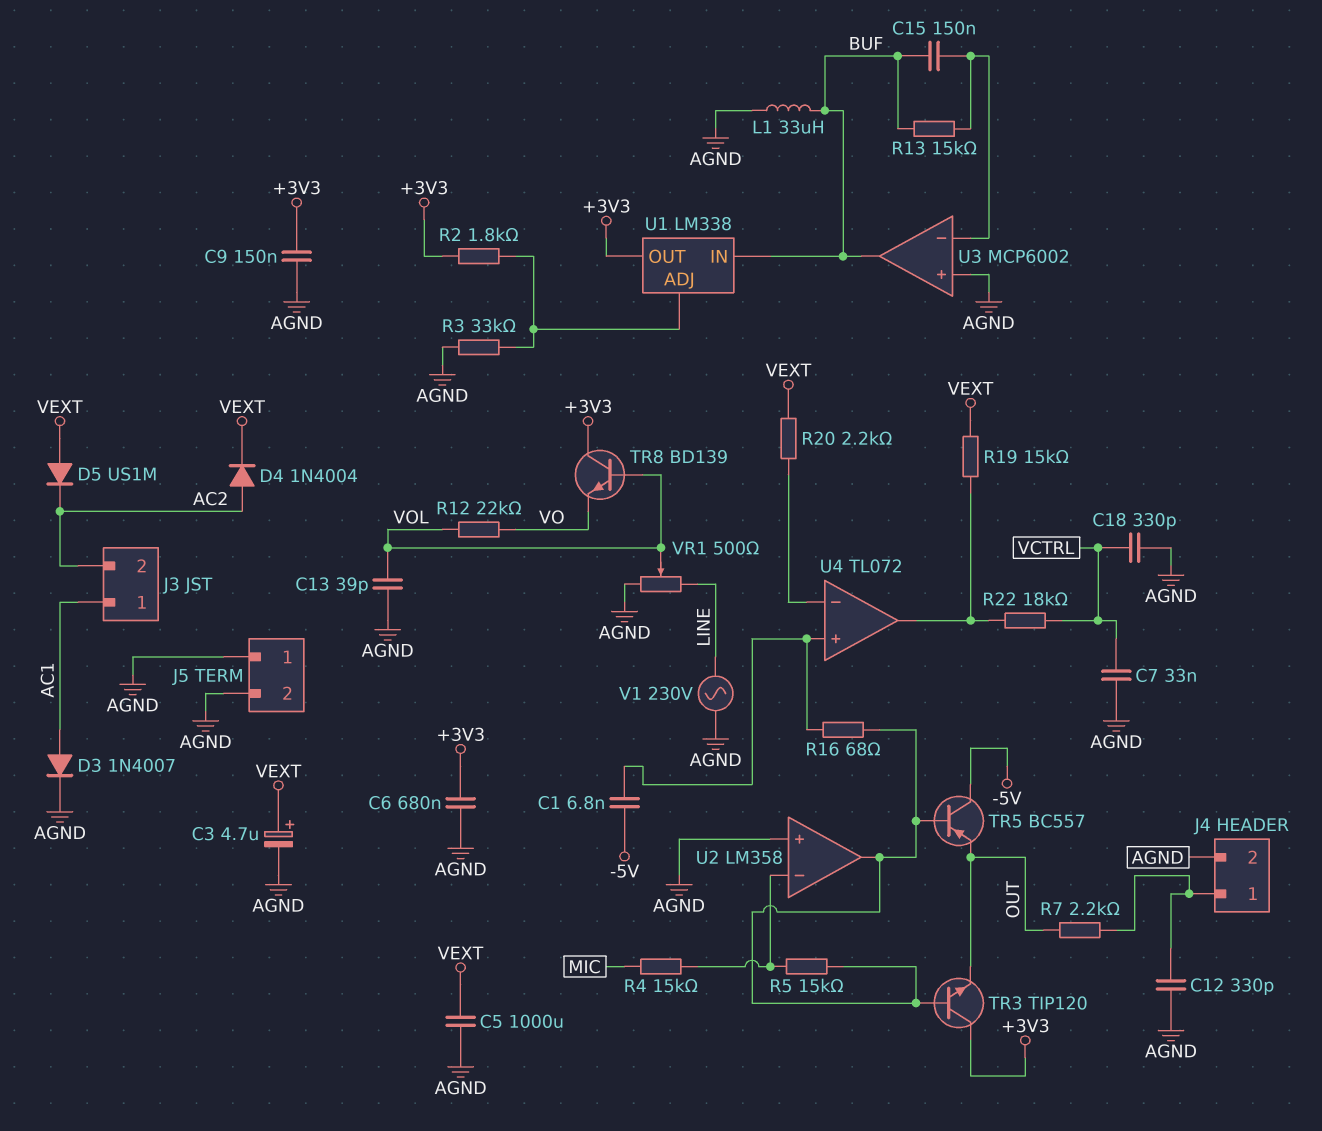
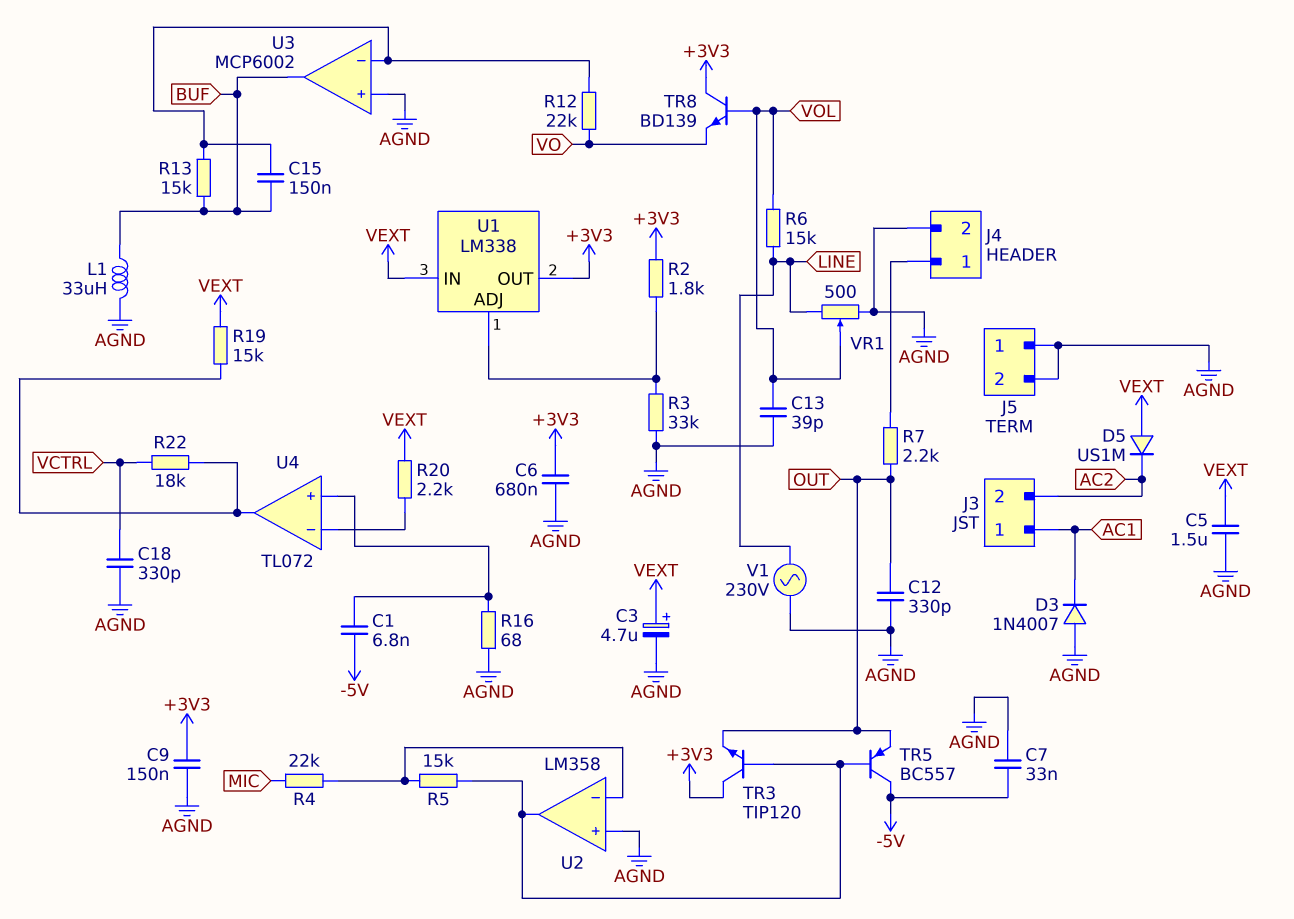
C5: 1000uF (AGND, VEXT) -> 1.5uF (AGND, VEXT)
C7: 33nF (AGND, VCTRL) -> 33nF (-5V, AGND)
C12: 330pF (AGND, J4/1) -> 330pF (AGND, OUT)
D3: diode 1N4007 (A AC1, K AGND) -> diode 1N4007 (A AGND, K AC1)
D4: diode 1N4004 (A AC2, K VEXT) -> none
R4: 15k (MIC, U2/in-) -> 22k (MIC, U2/in-)
R6: none -> 15k (LINE, VOL)
R12: 22k (VO, VOL) -> 22k (U3/in-, VO)
R16: 68 (U2/out, U4/in+) -> 68 (AGND, U4/in+)
U1 pin IN: BUF -> VEXT

